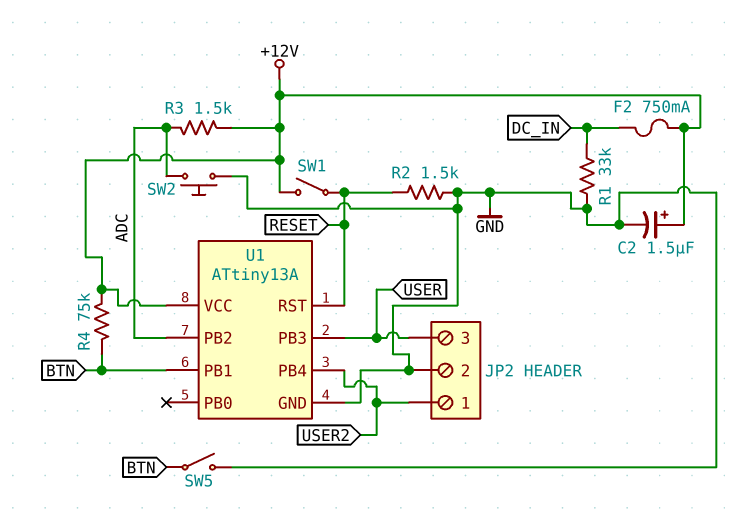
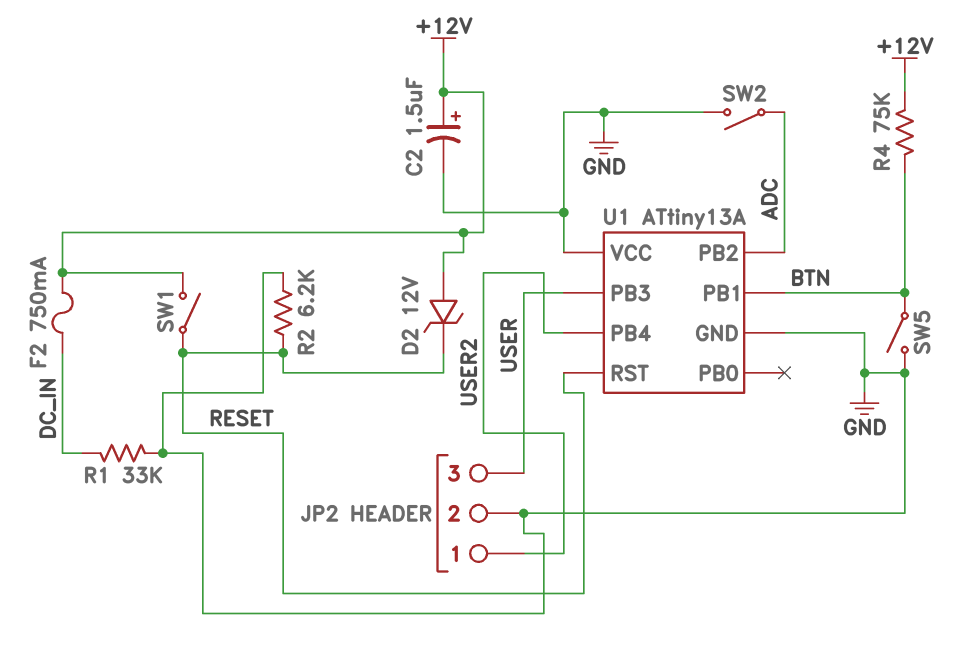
D2: none -> zener 12V (A +12V, K RESET)
R2: 1.5k (GND, RESET) -> 6.2k (GND, RESET)
R3: 1.5k (+12V, ADC) -> none
SW2: button (ADC, GND) -> switch (ADC, GND)
U1 pin VCC: +12V -> GND

